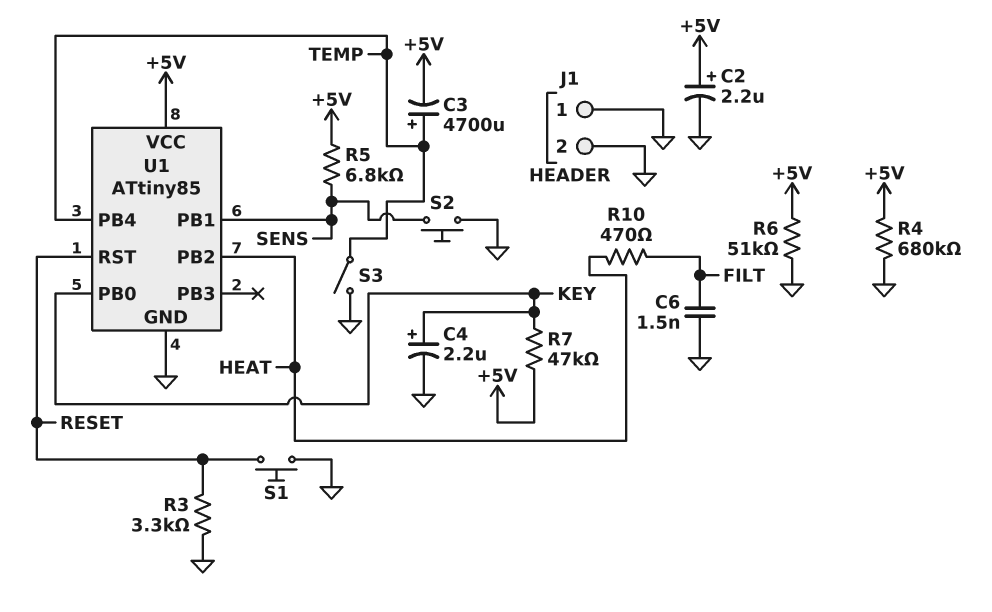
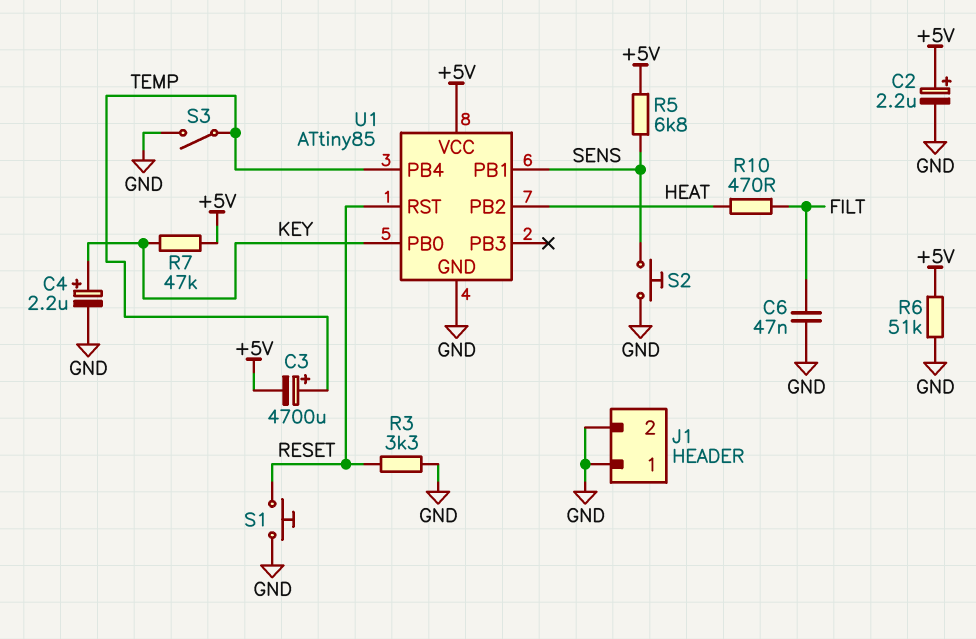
C6: 1.5nF (FILT, GND) -> 47nF (FILT, GND)
R4: 680k (+5V, GND) -> none

